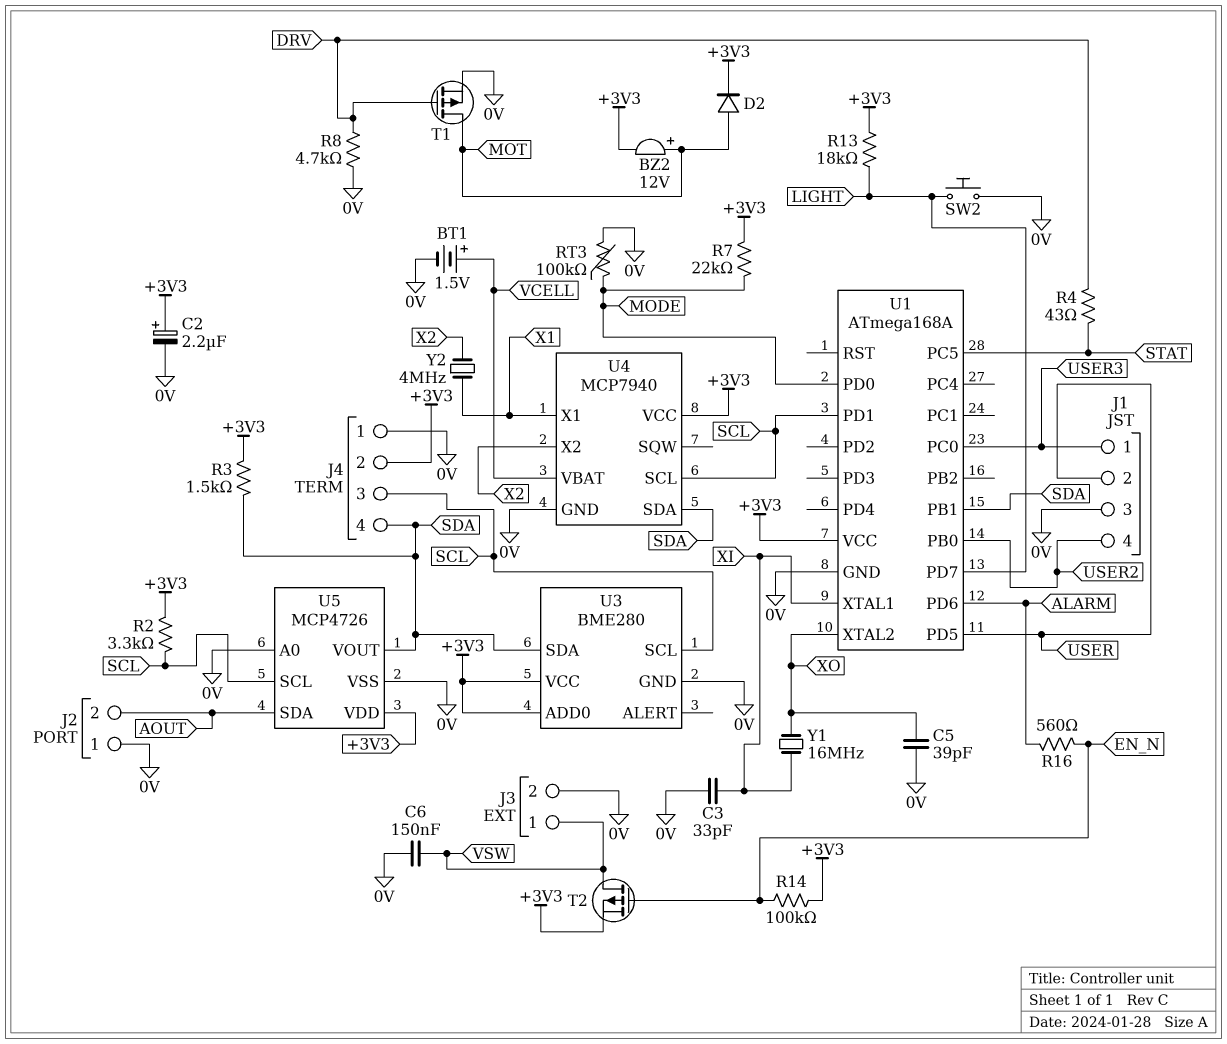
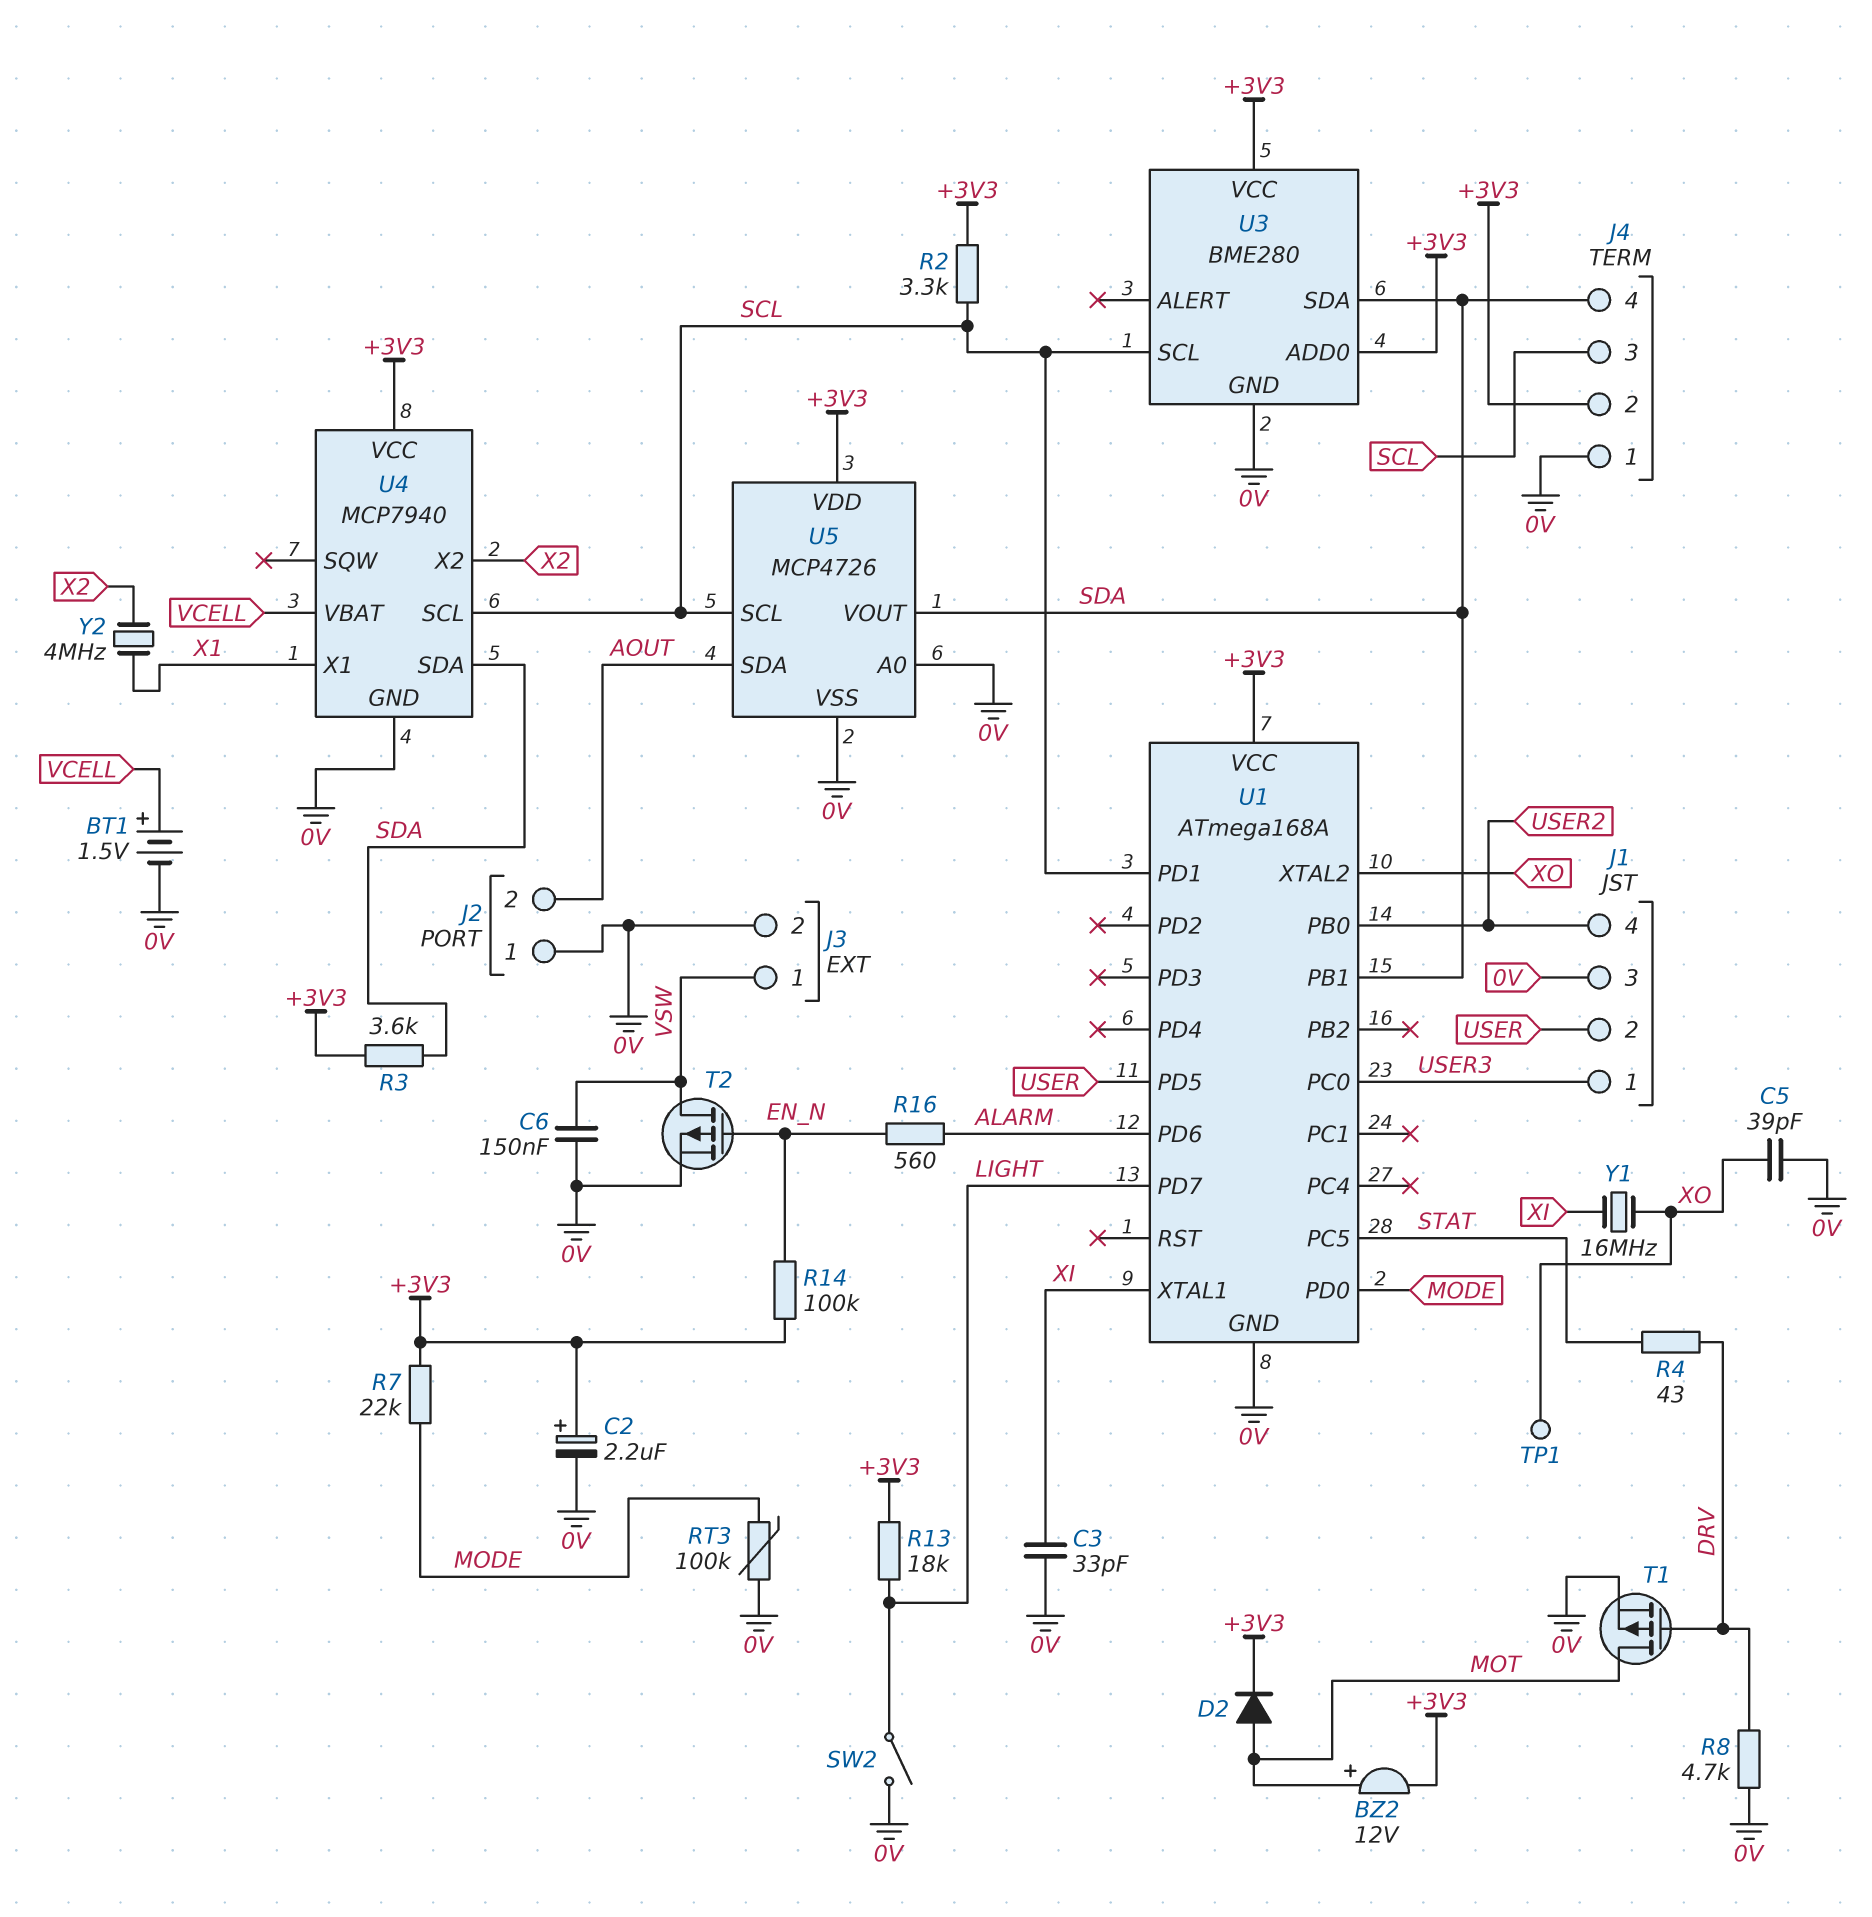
R3: 1.5k (+3V3, SDA) -> 3.6k (+3V3, SDA)
SW2: button (0V, LIGHT) -> switch (0V, LIGHT)
T2: PMOS (G EN_N, D VSW, S +3V3) -> PMOS (G EN_N, D VSW, S 0V)
TP1: none -> test point (XO)

